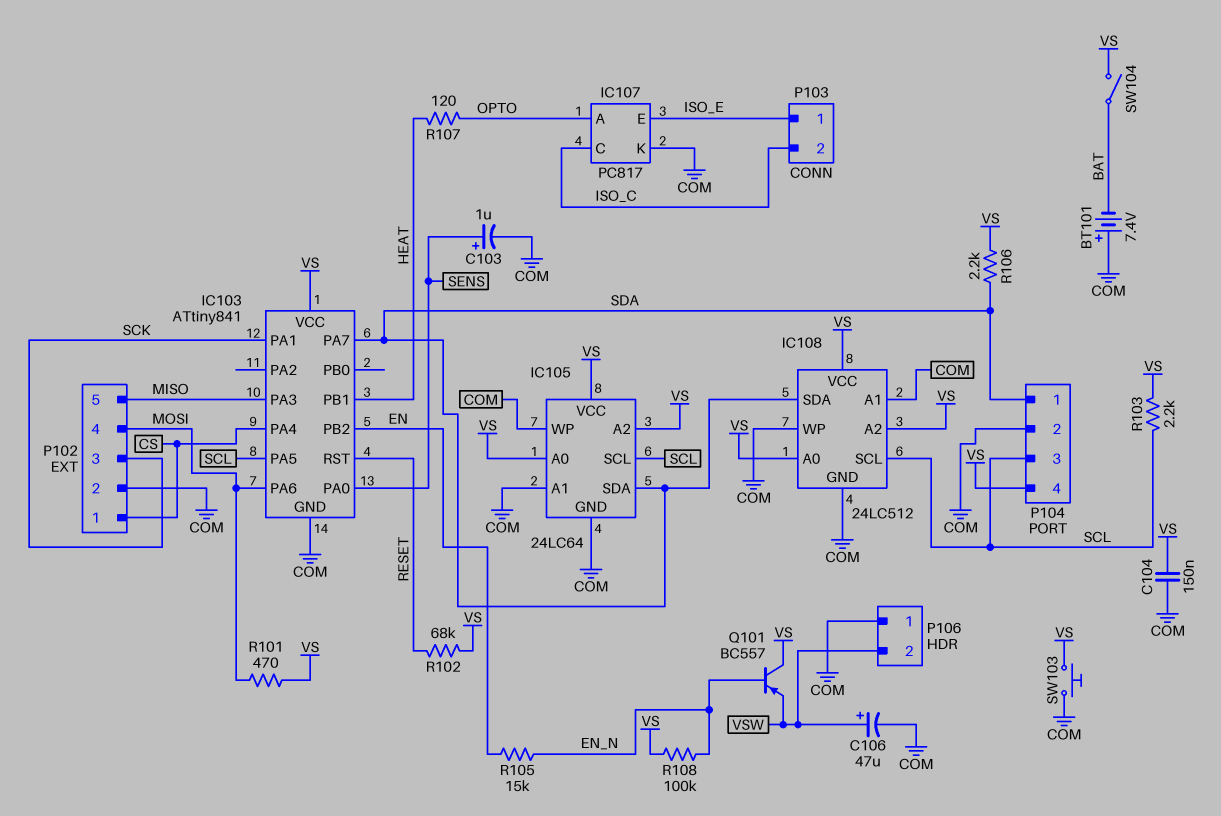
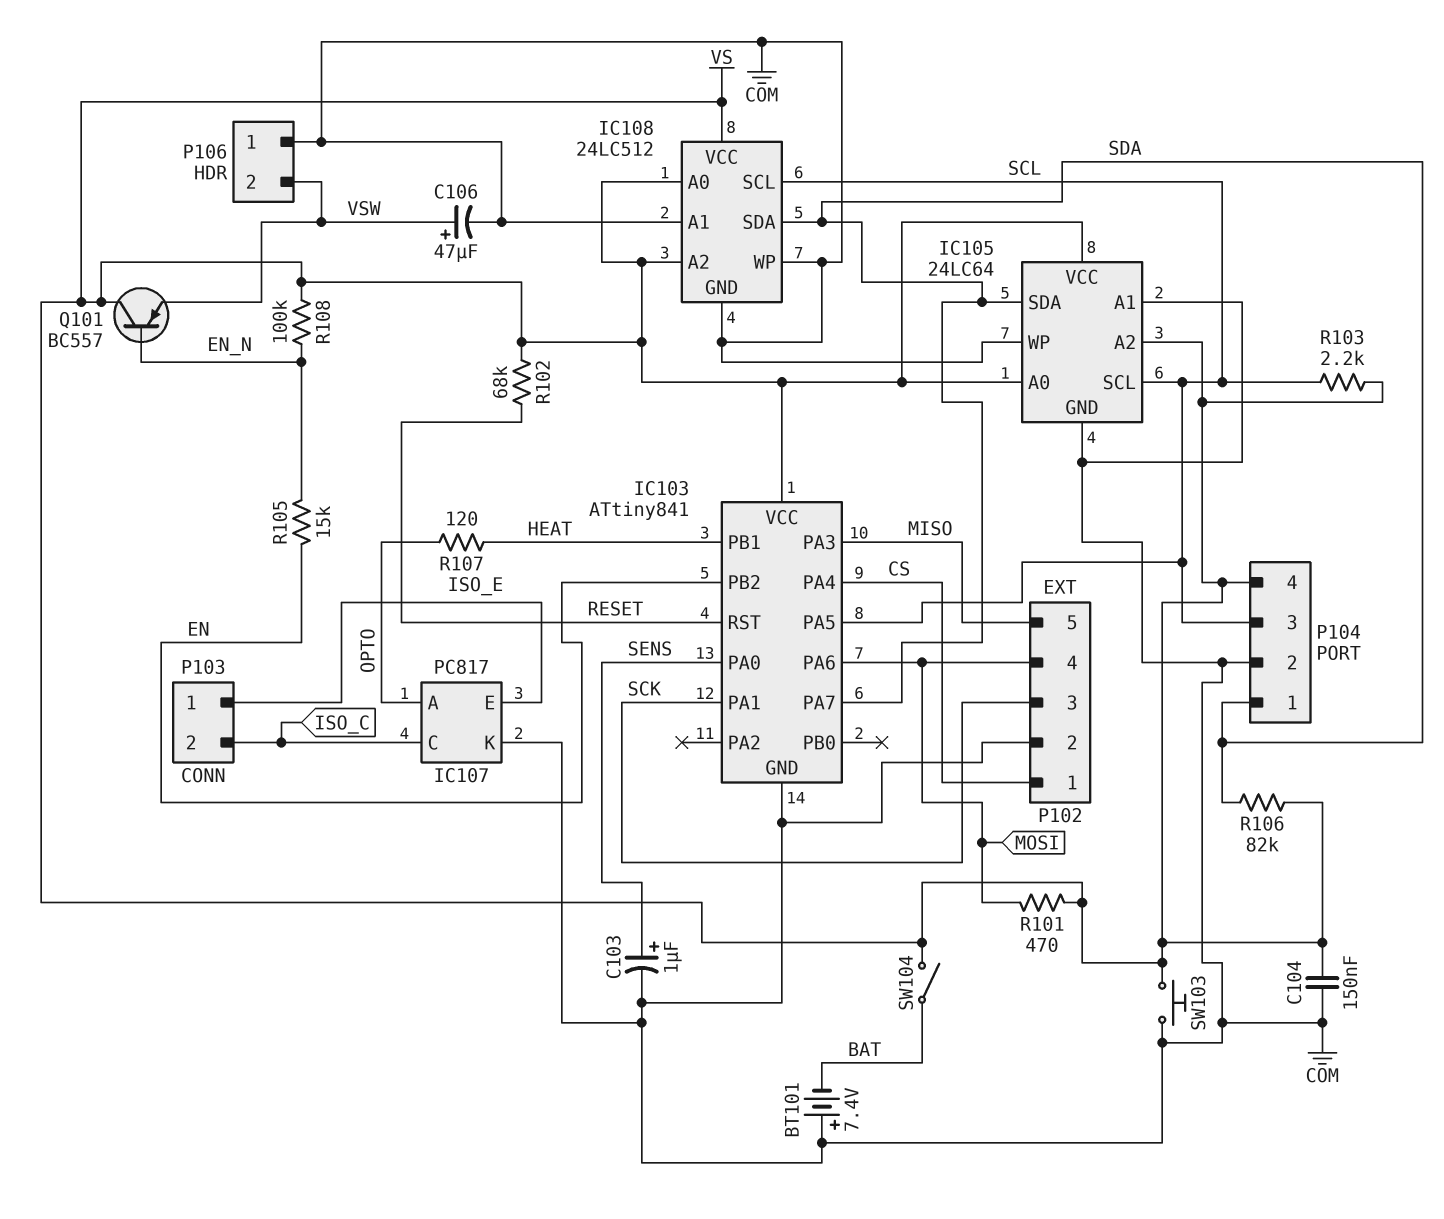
R106: 2.2k (SDA, VS) -> 82k (SDA, VS)

